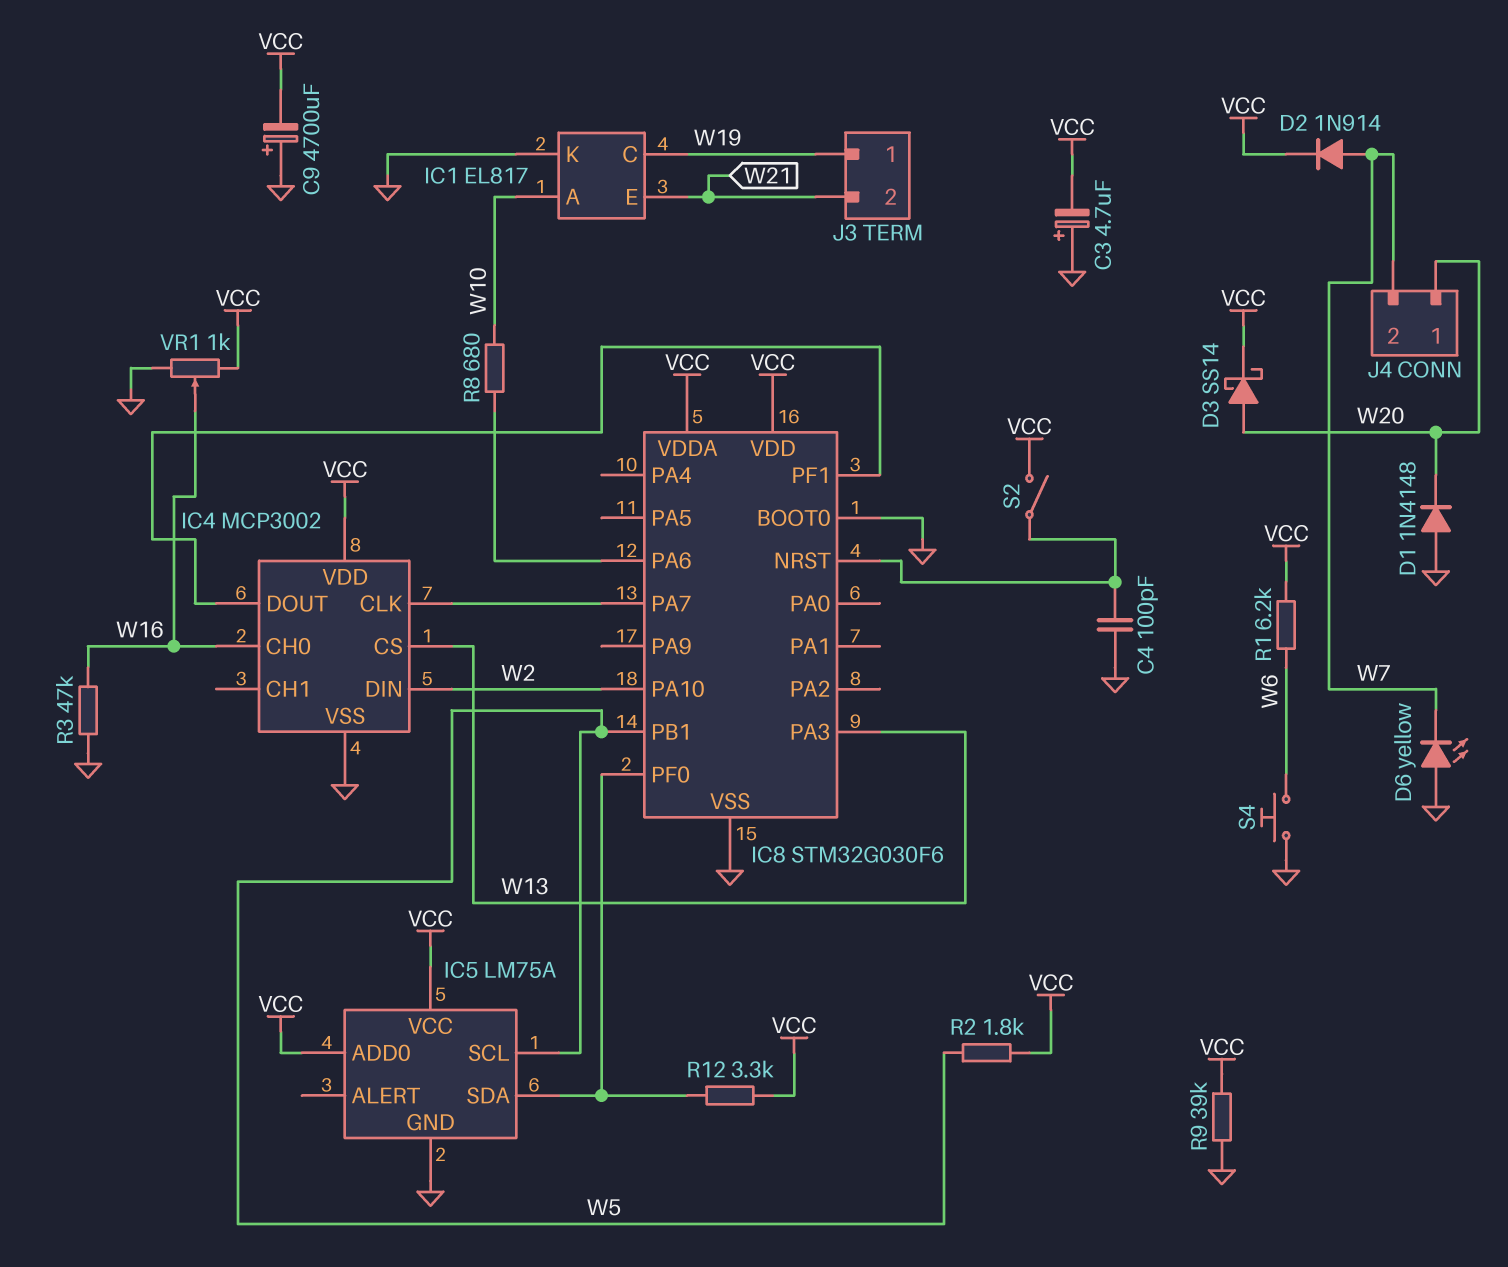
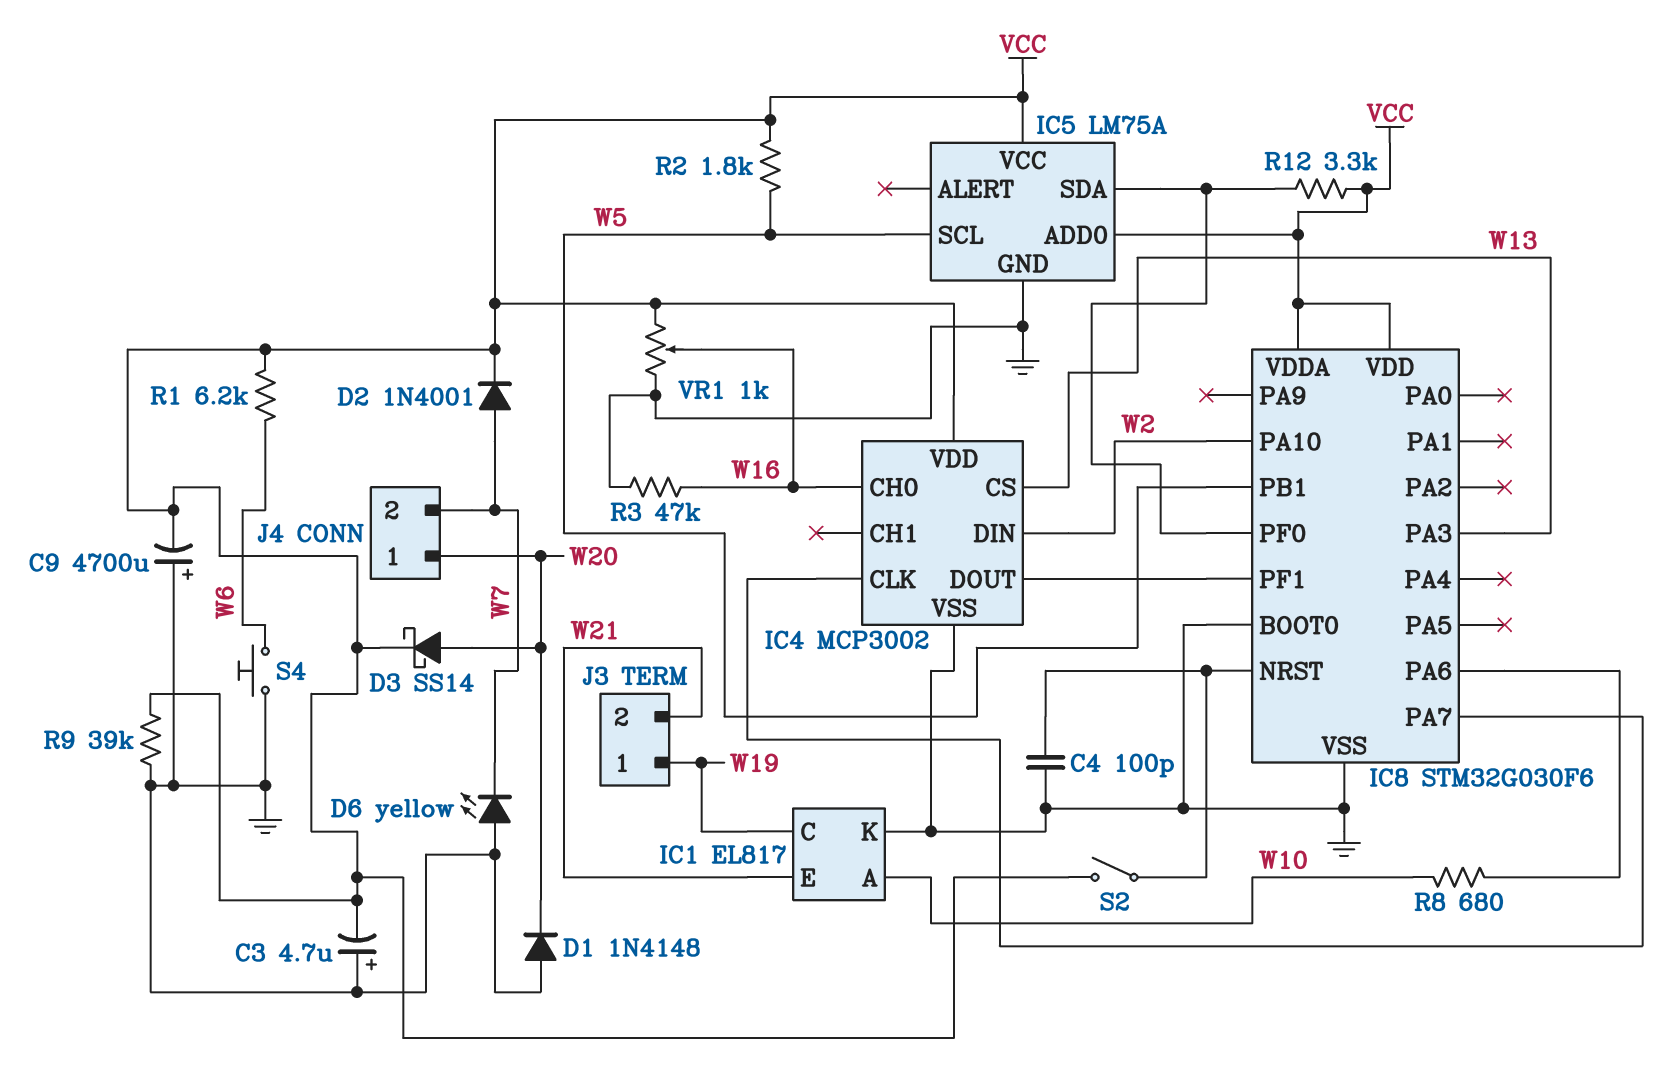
D2: diode 1N914 (A W7, K VCC) -> diode 1N4001 (A W7, K VCC)

